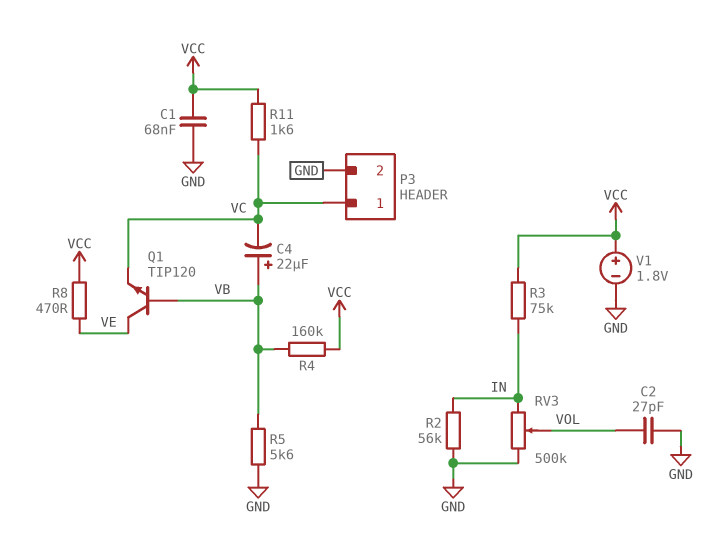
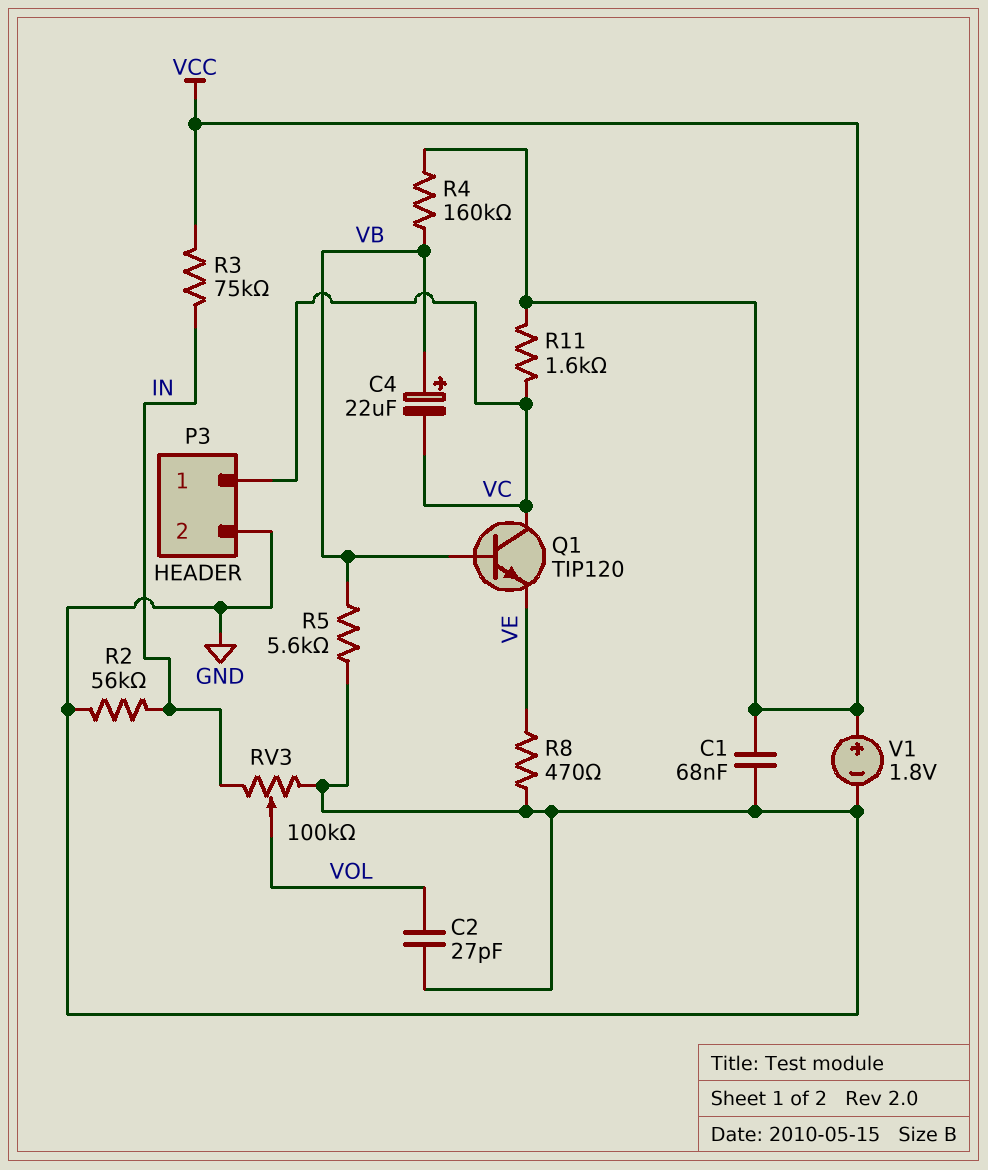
Q1: NPN TIP120 (B VB, C VE, E VC) -> NPN TIP120 (B VB, C VC, E VE)
R8: 470 (VCC, VE) -> 470 (GND, VE)
RV3: 500k (GND, IN, wiper VOL) -> 100k (GND, IN, wiper VOL)

